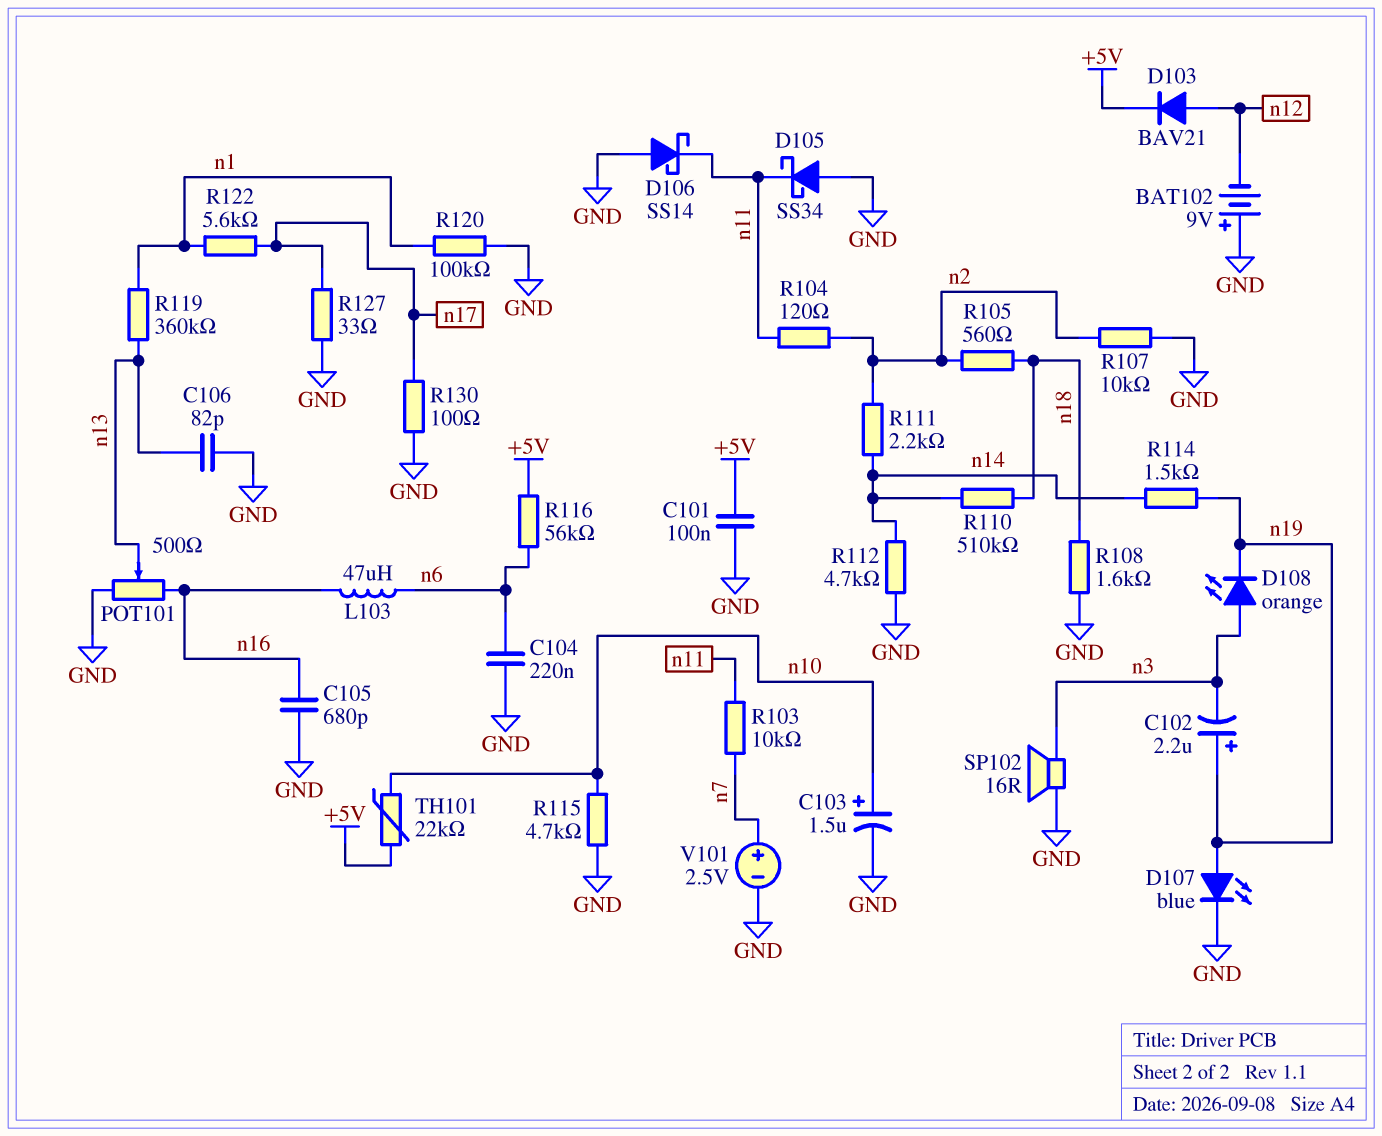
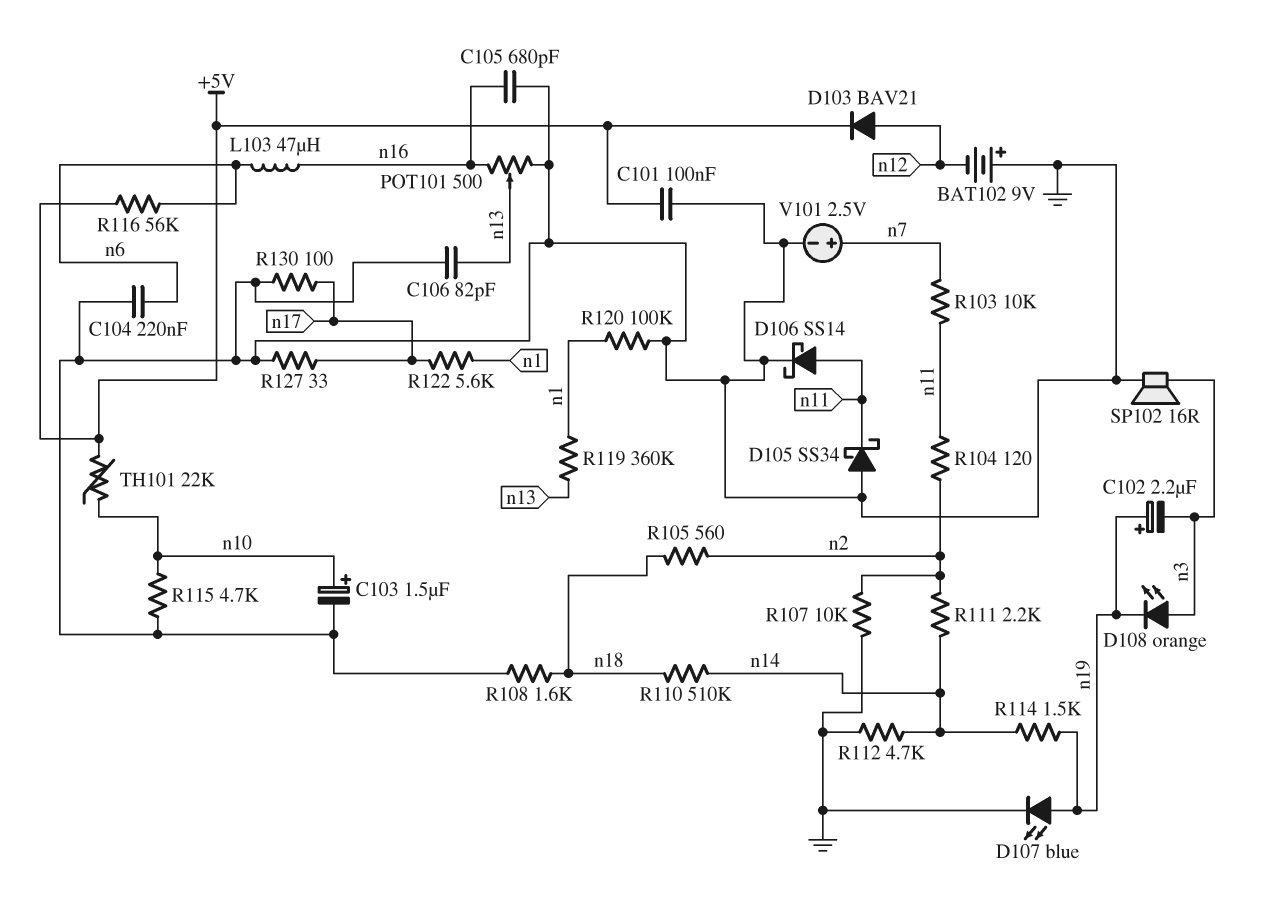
D106: schottky SS14 (A GND, K n11) -> schottky SS14 (A n11, K GND)

